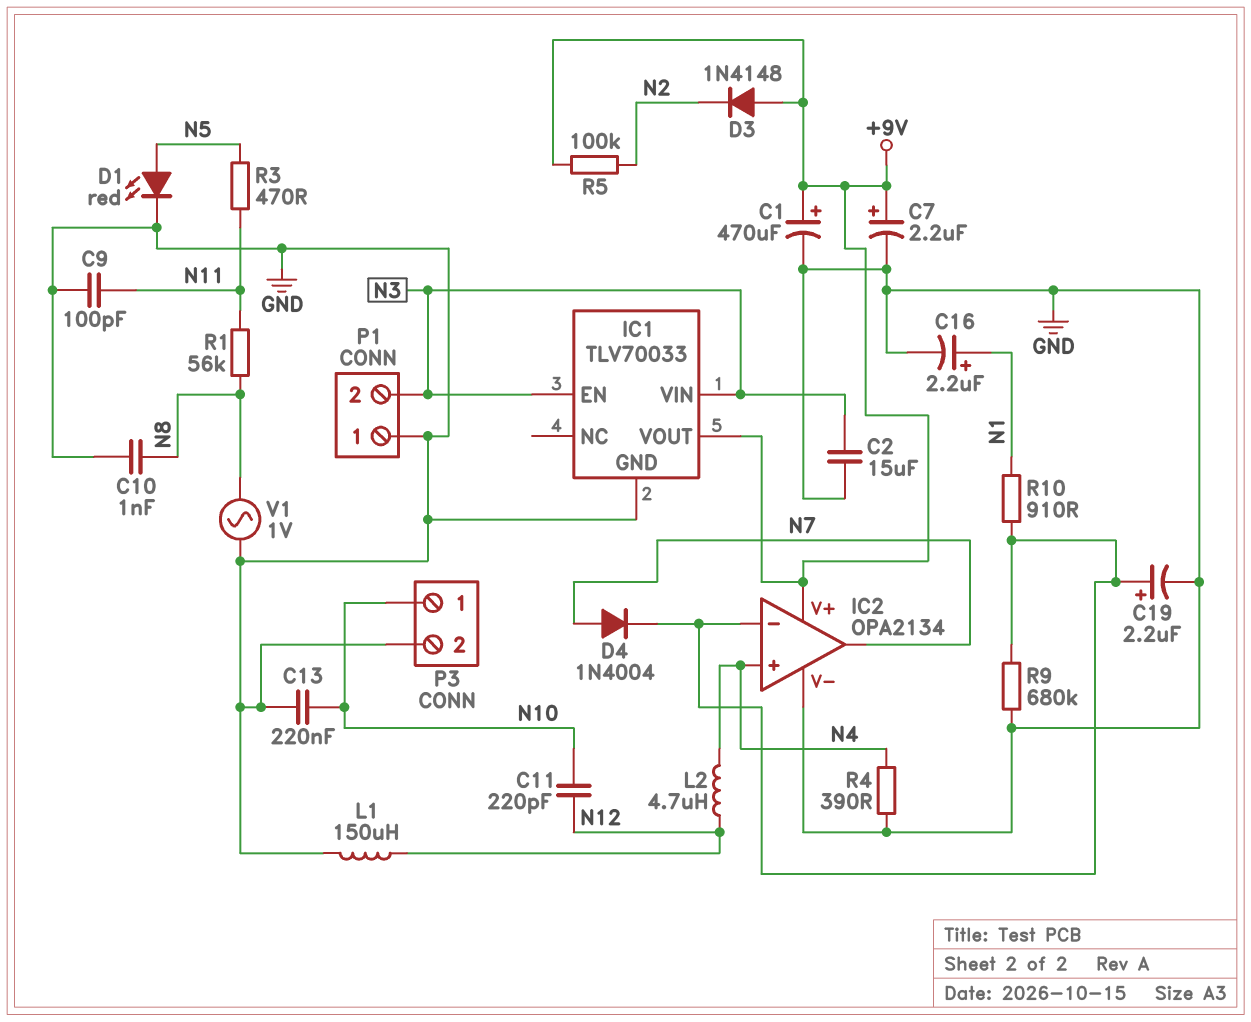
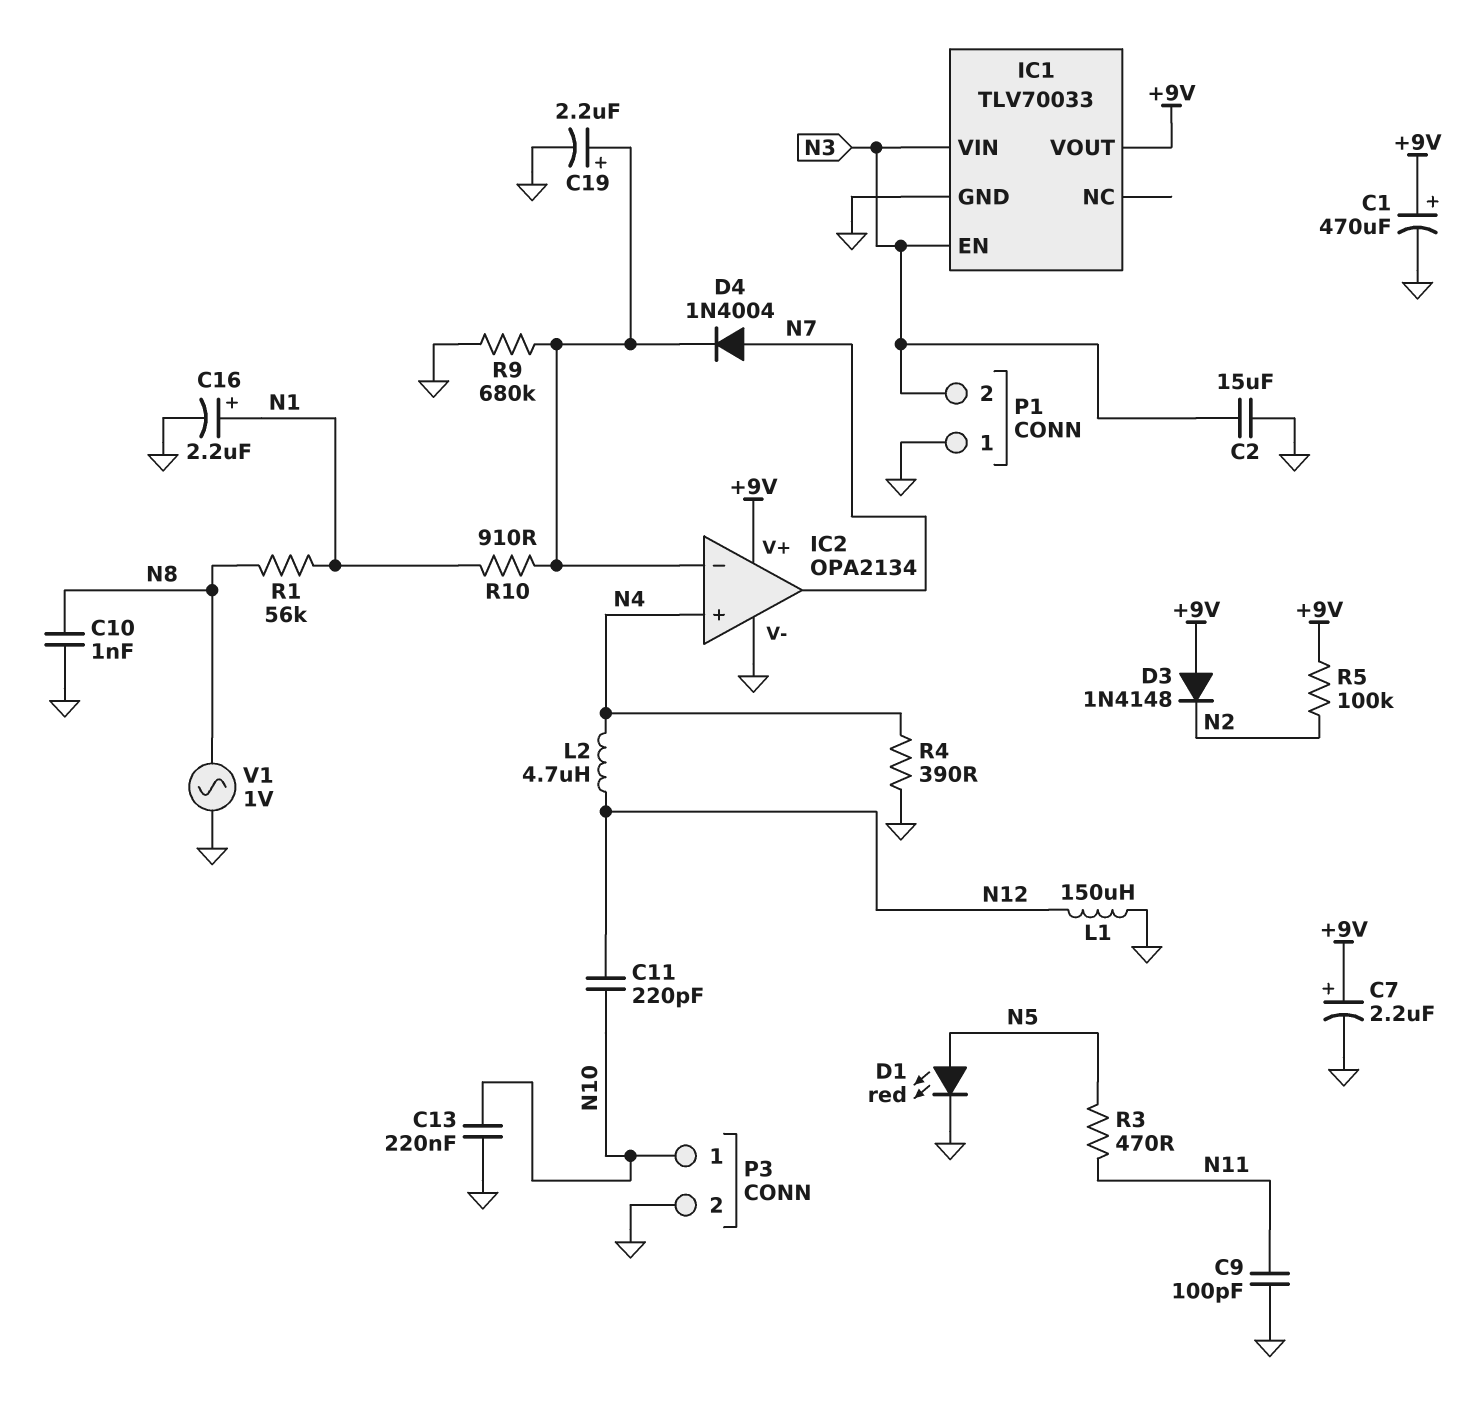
R1: 56k (N8, N11) -> 56k (N1, N8)

